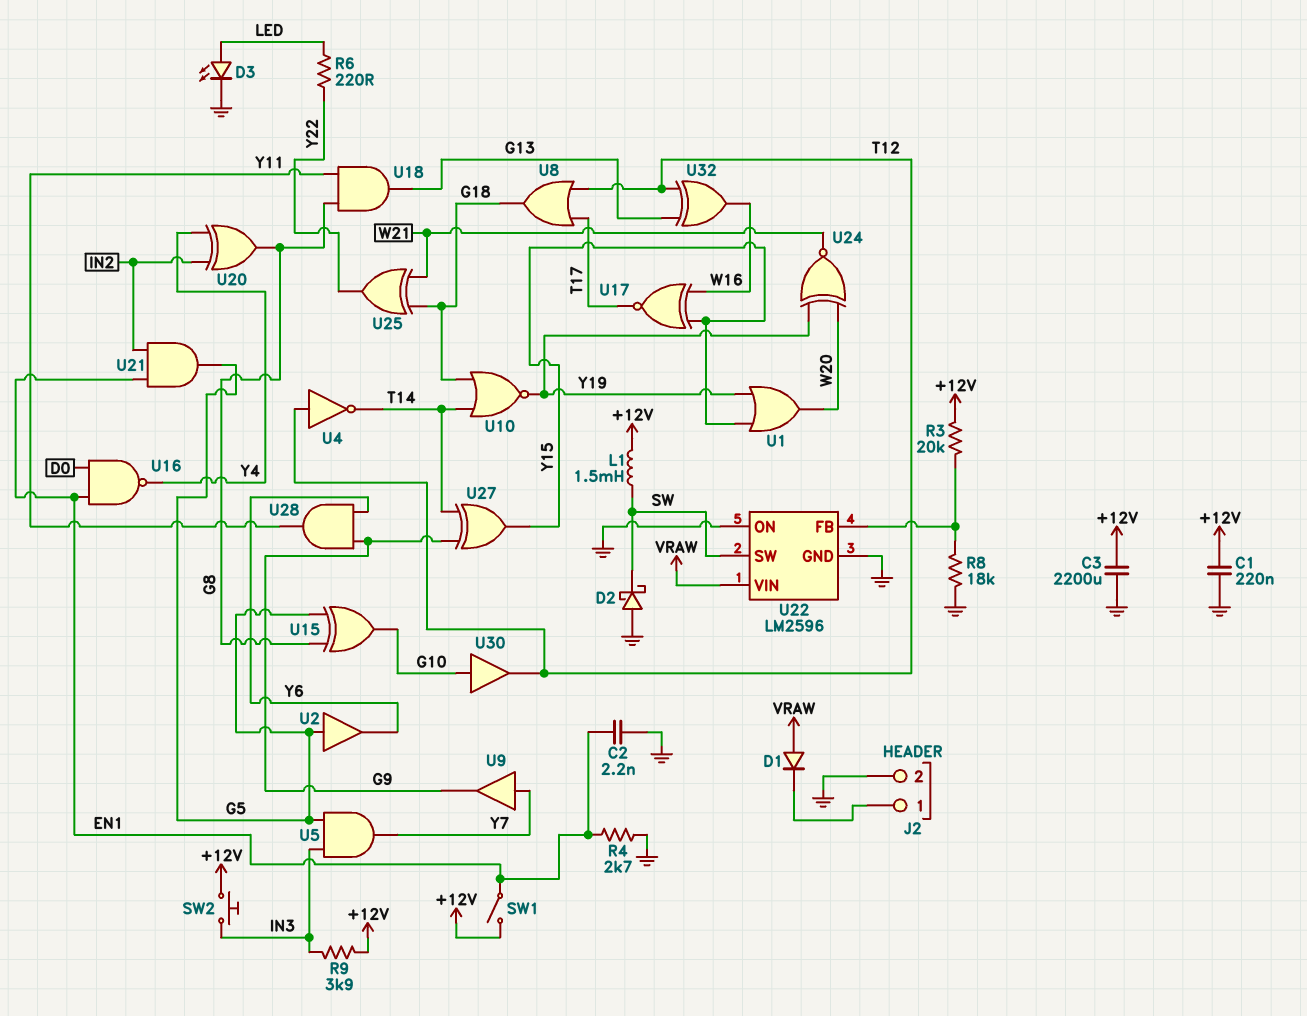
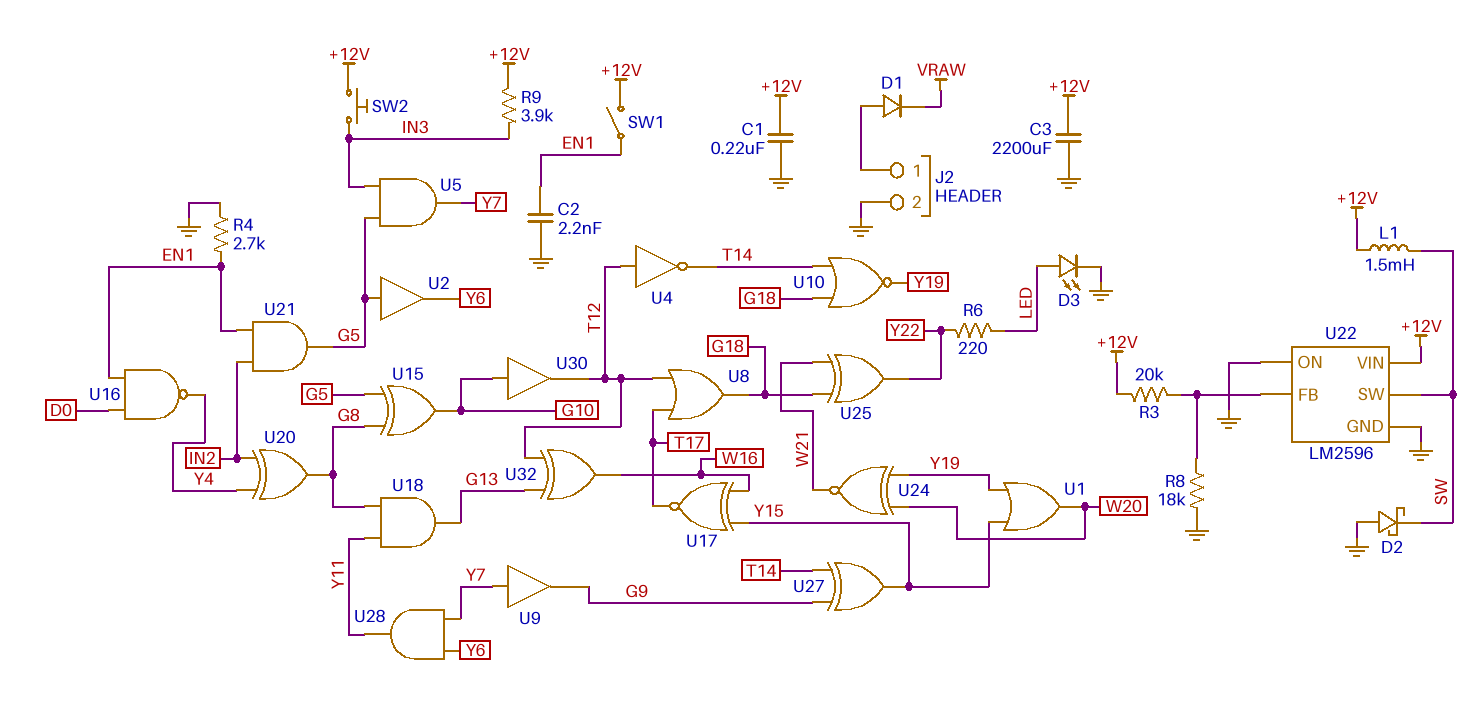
D1: diode (A VRAW, K J2/1) -> diode (A J2/1, K VRAW)
U22 pin VIN: VRAW -> +12V
U28: AND (in G9, in Y6, out Y11) -> AND (in Y6, in Y7, out Y11)

